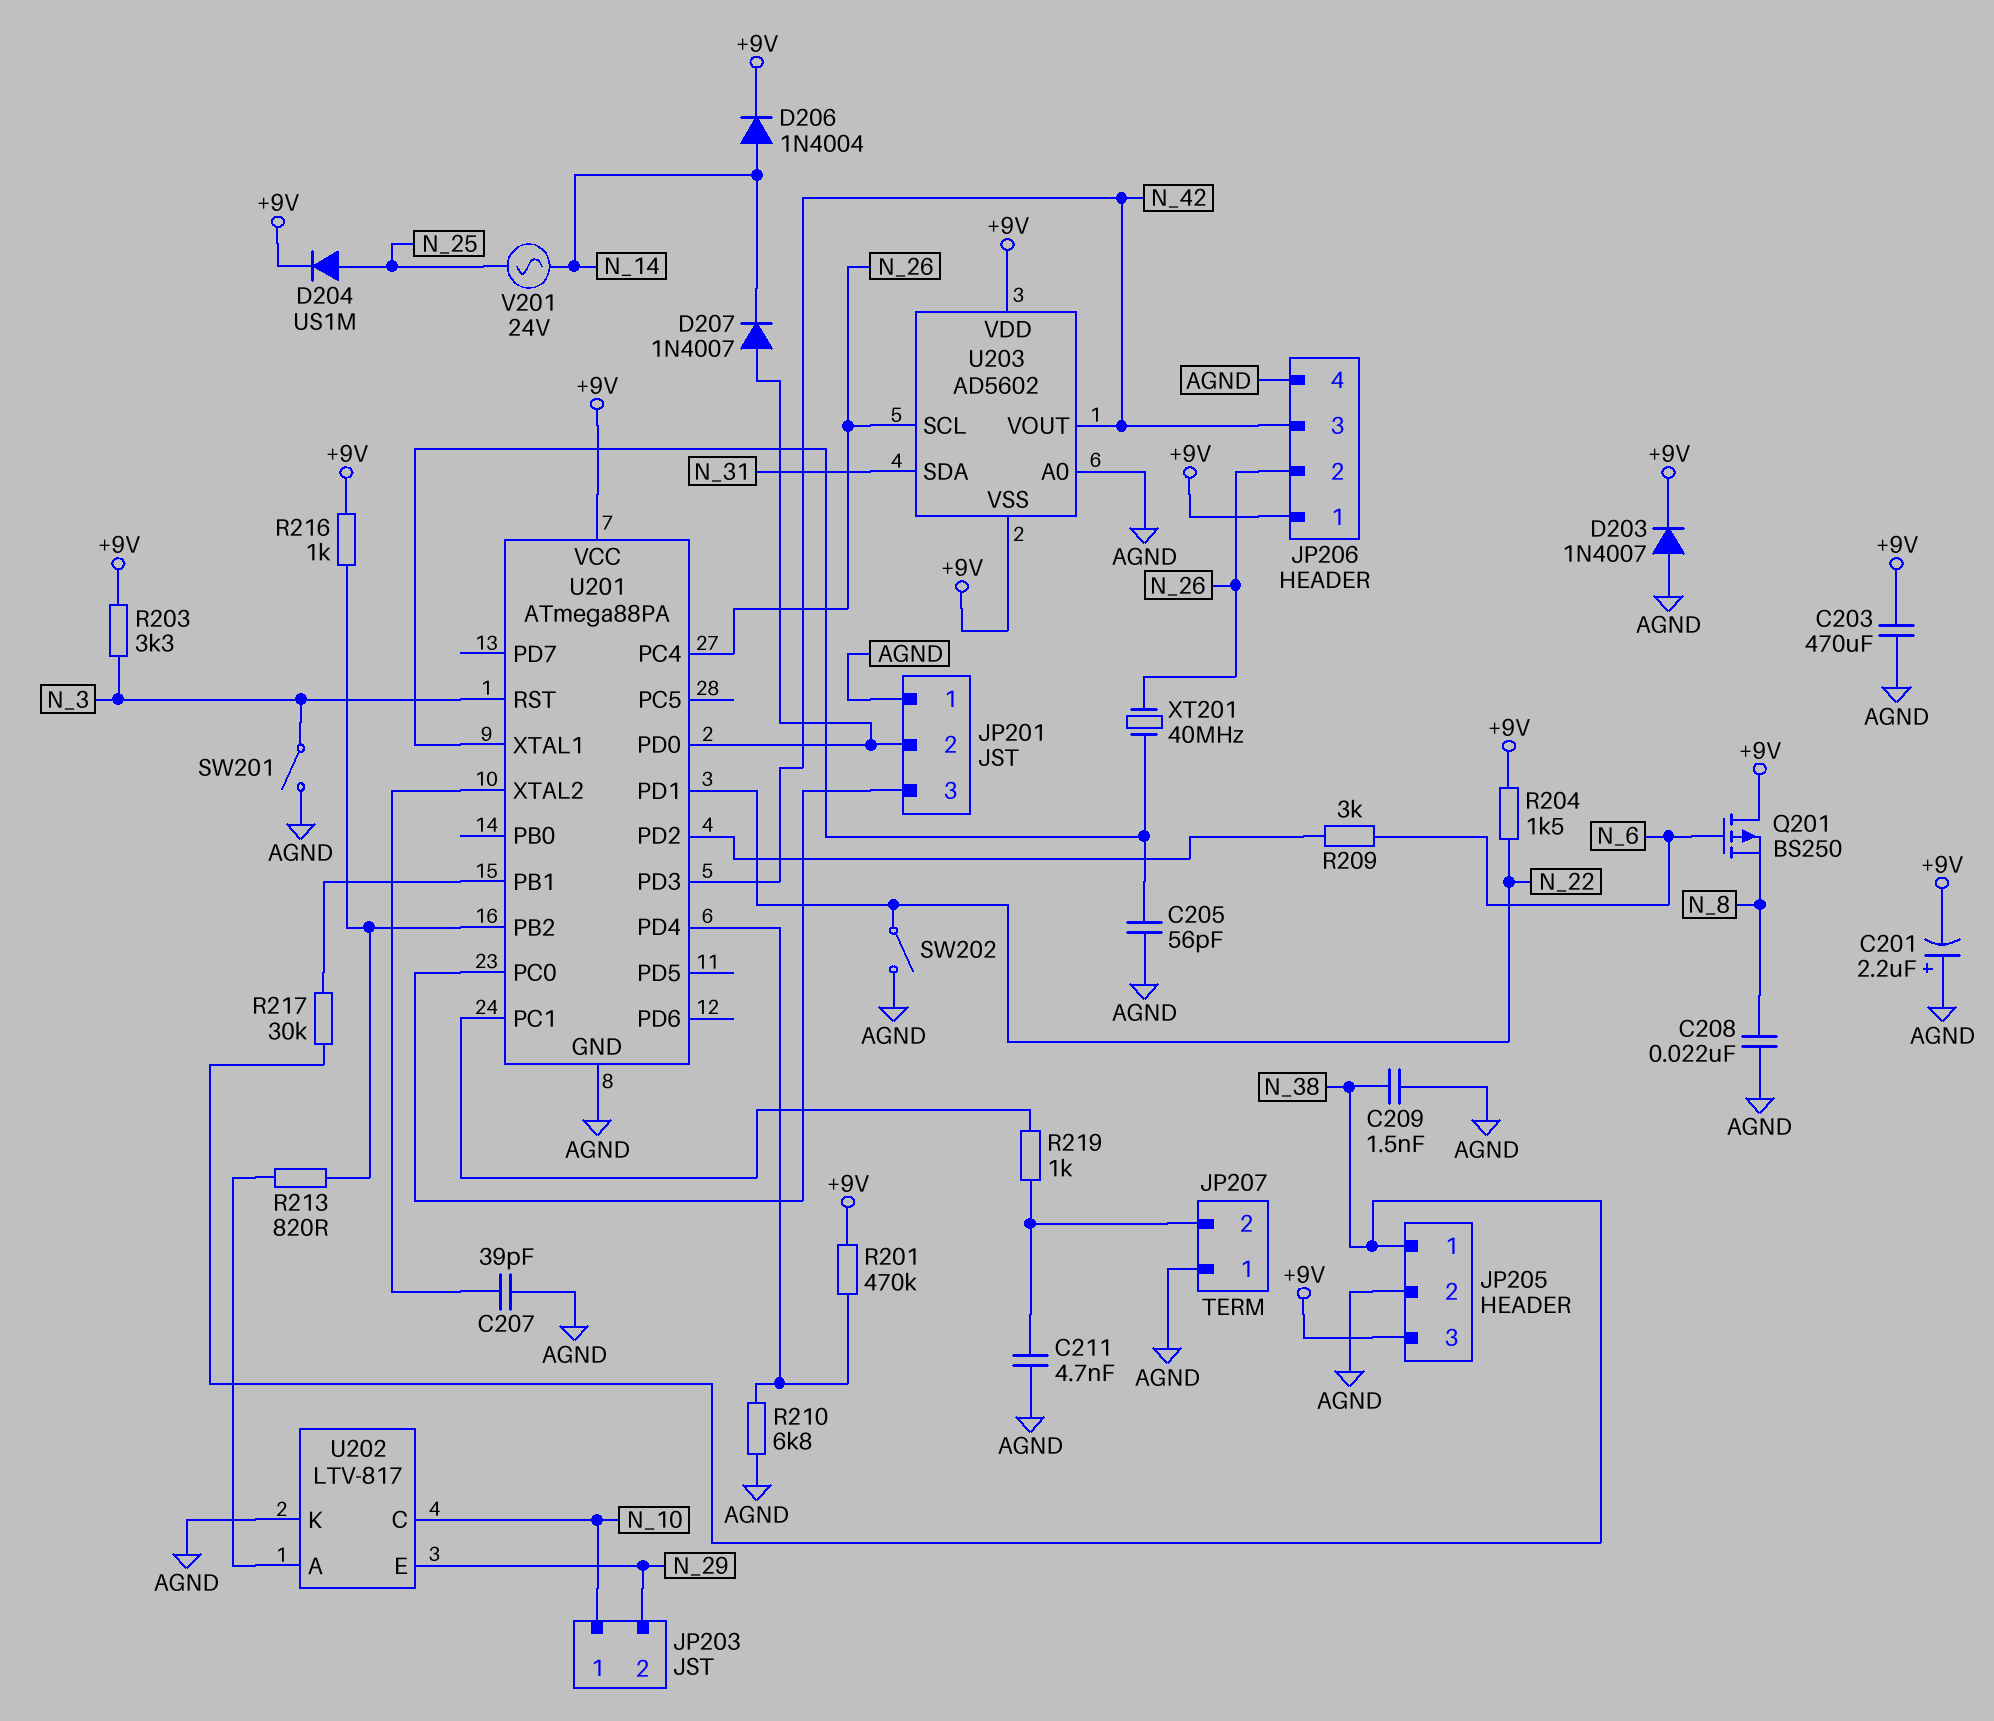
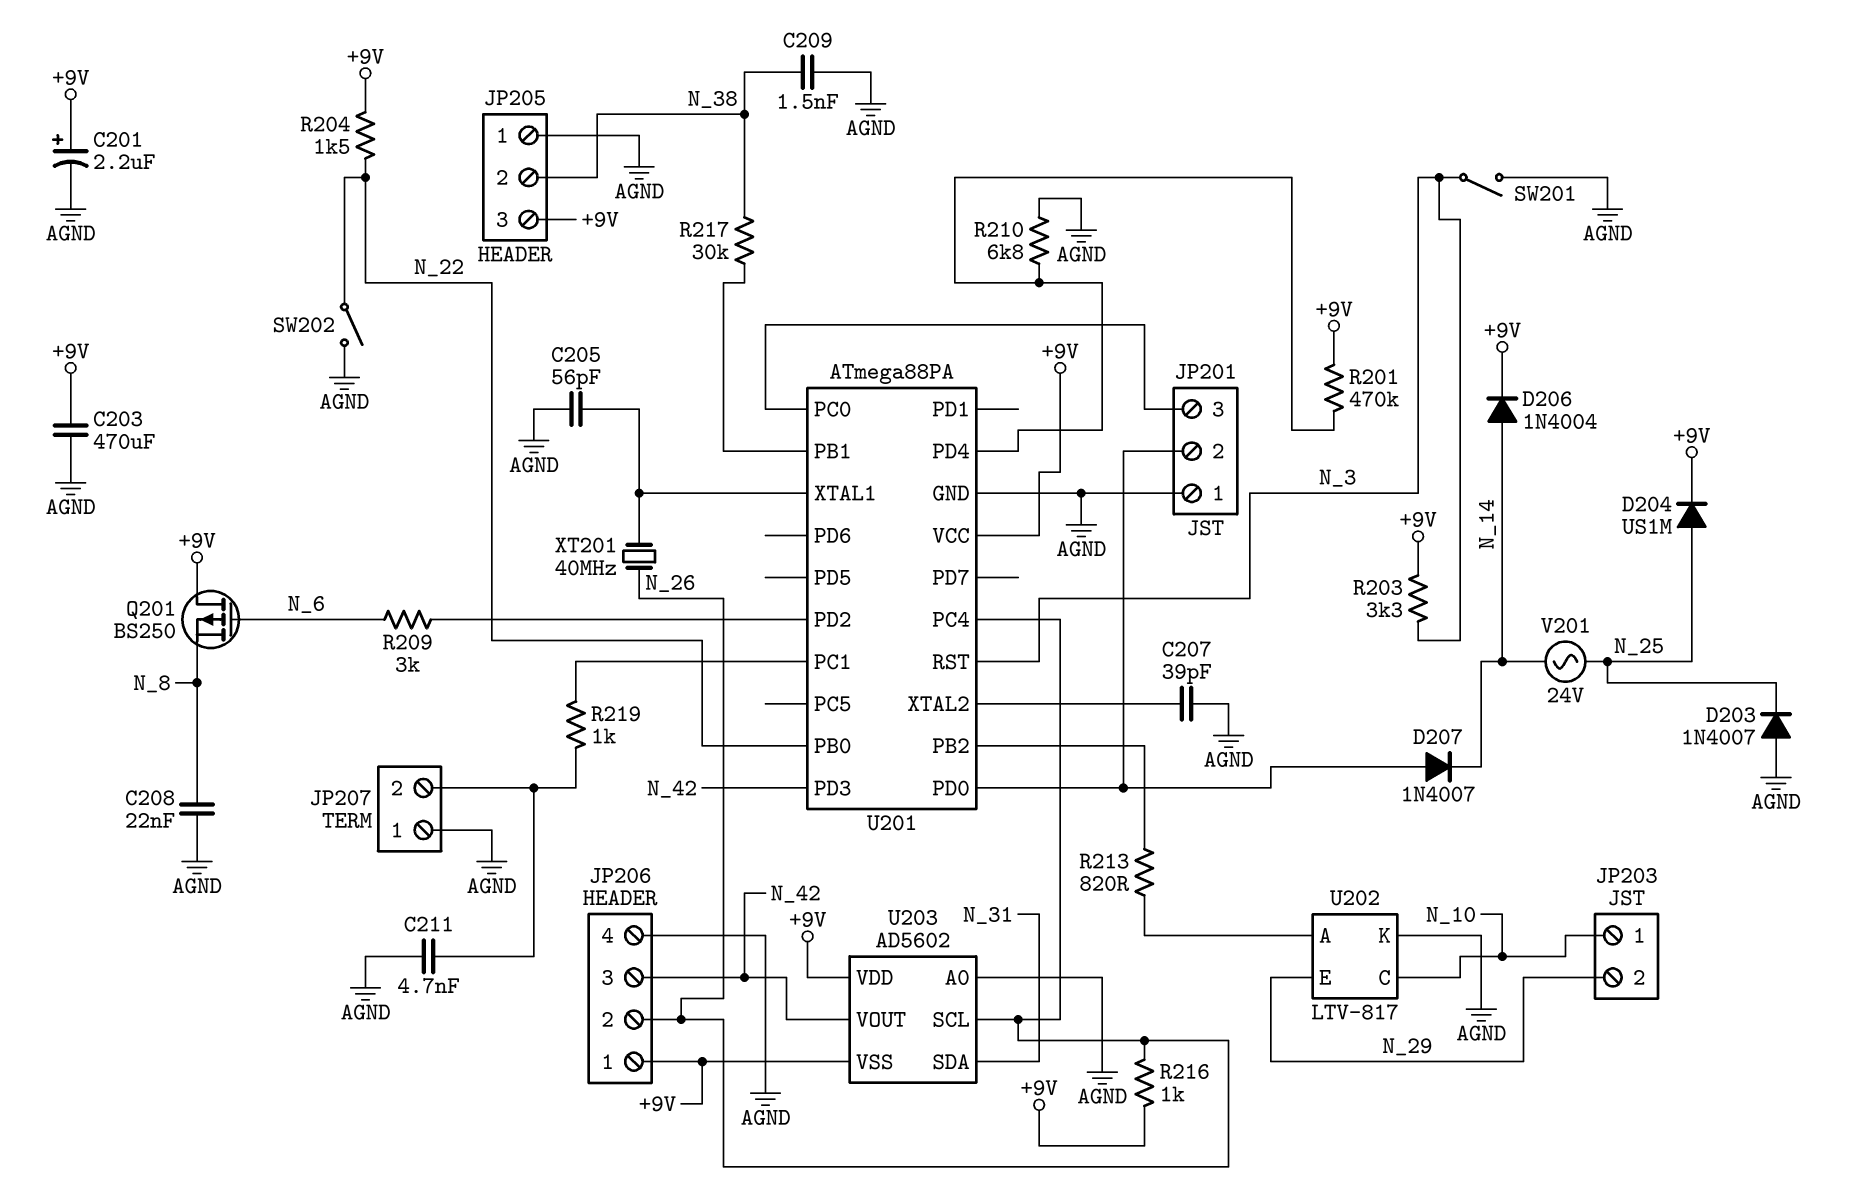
C201: 2.2uF (plus AGND, minus +9V) -> 2.2uF (plus +9V, minus AGND)
D203: diode 1N4007 (A AGND, K +9V) -> diode 1N4007 (A AGND, K N_25)
JP205 pin 1: N_38 -> AGND
JP205 pin 2: AGND -> N_38
R216: 1k (+9V, U201/PB2) -> 1k (+9V, N_26)
U201 pin PB0: none -> N_22
U201 pin PD1: N_22 -> none

